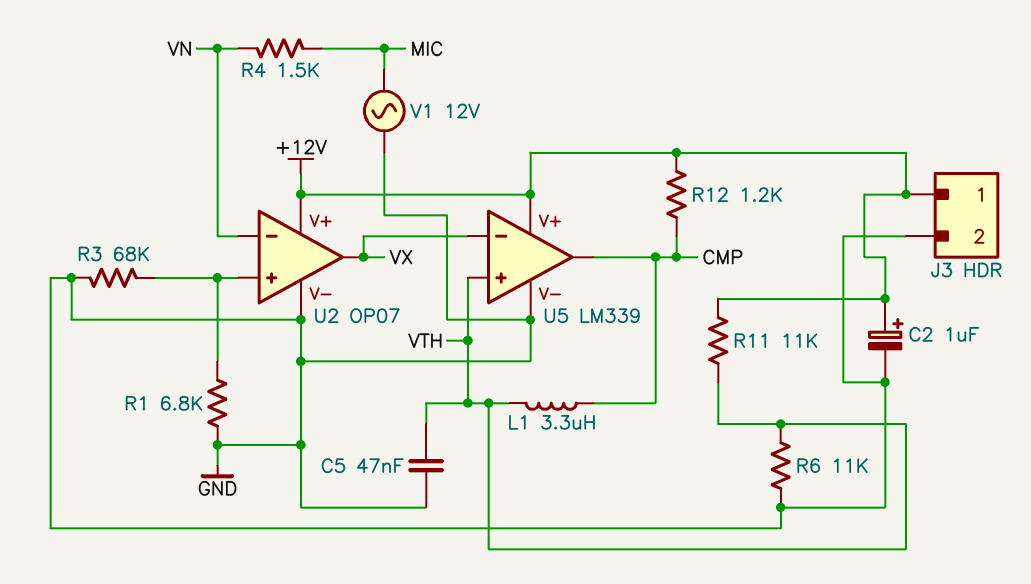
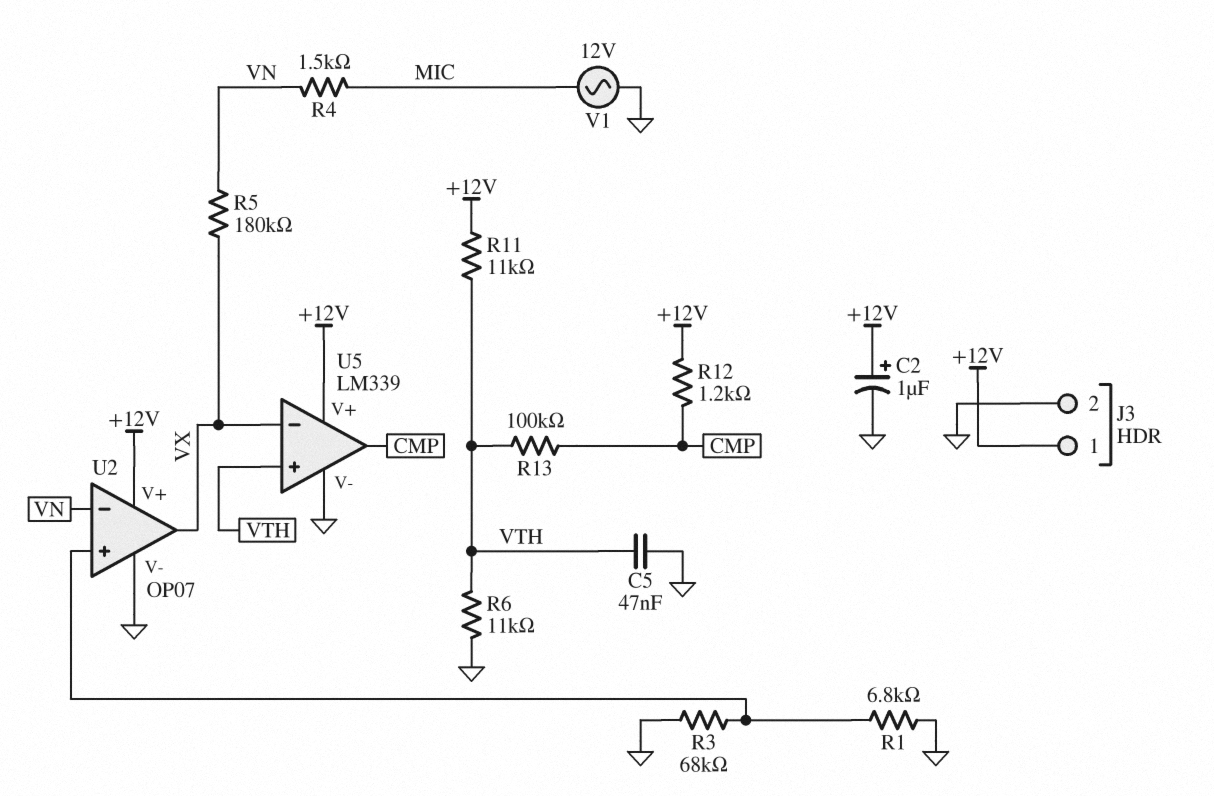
L1: 3.3uH (CMP, VTH) -> none
R5: none -> 180k (VN, VX)
R13: none -> 100k (CMP, VTH)

